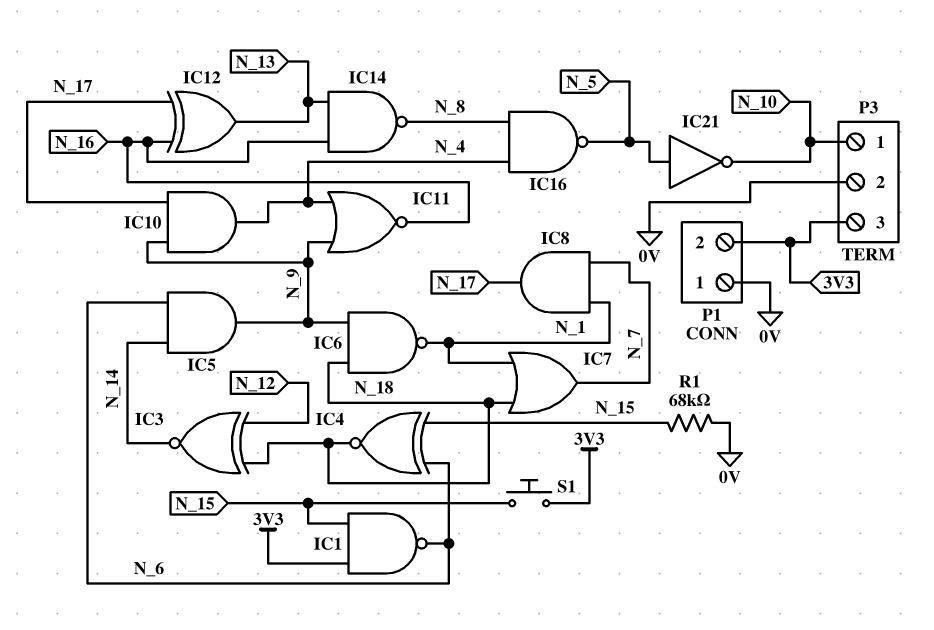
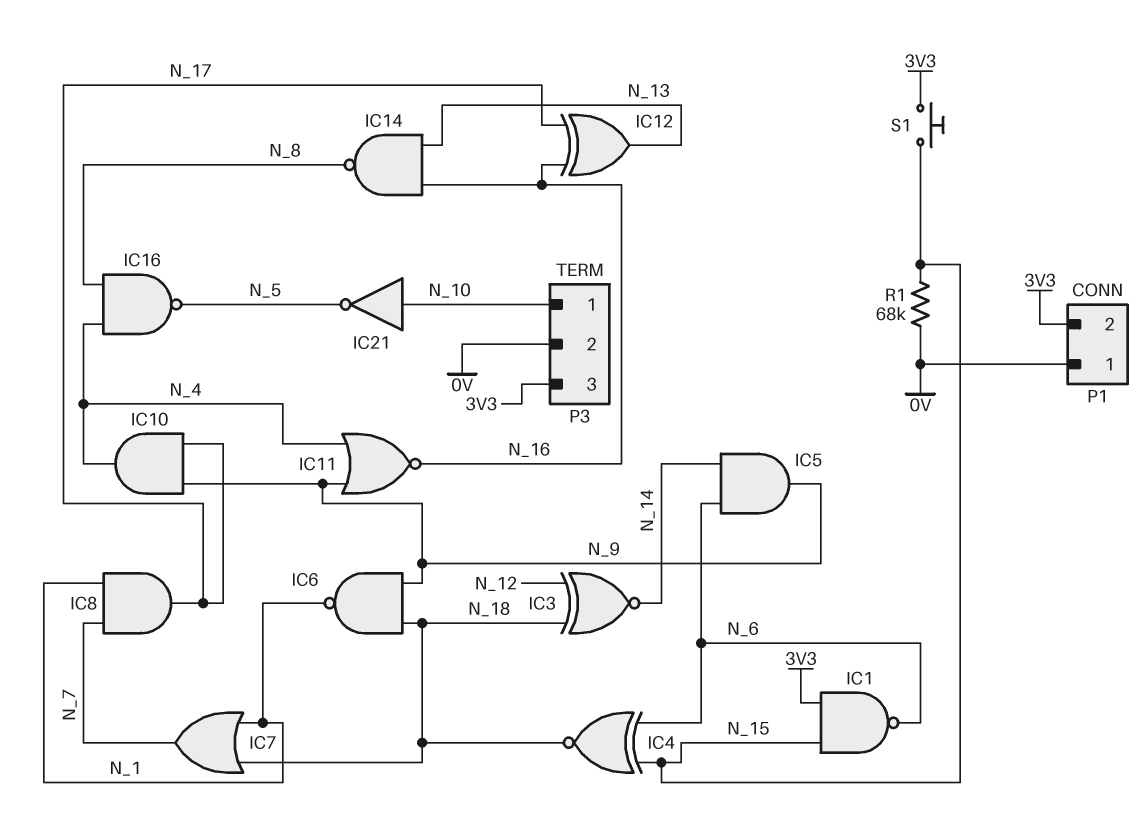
IC21: NOT (in N_5, out N_10) -> NOT (in N_10, out N_5)

